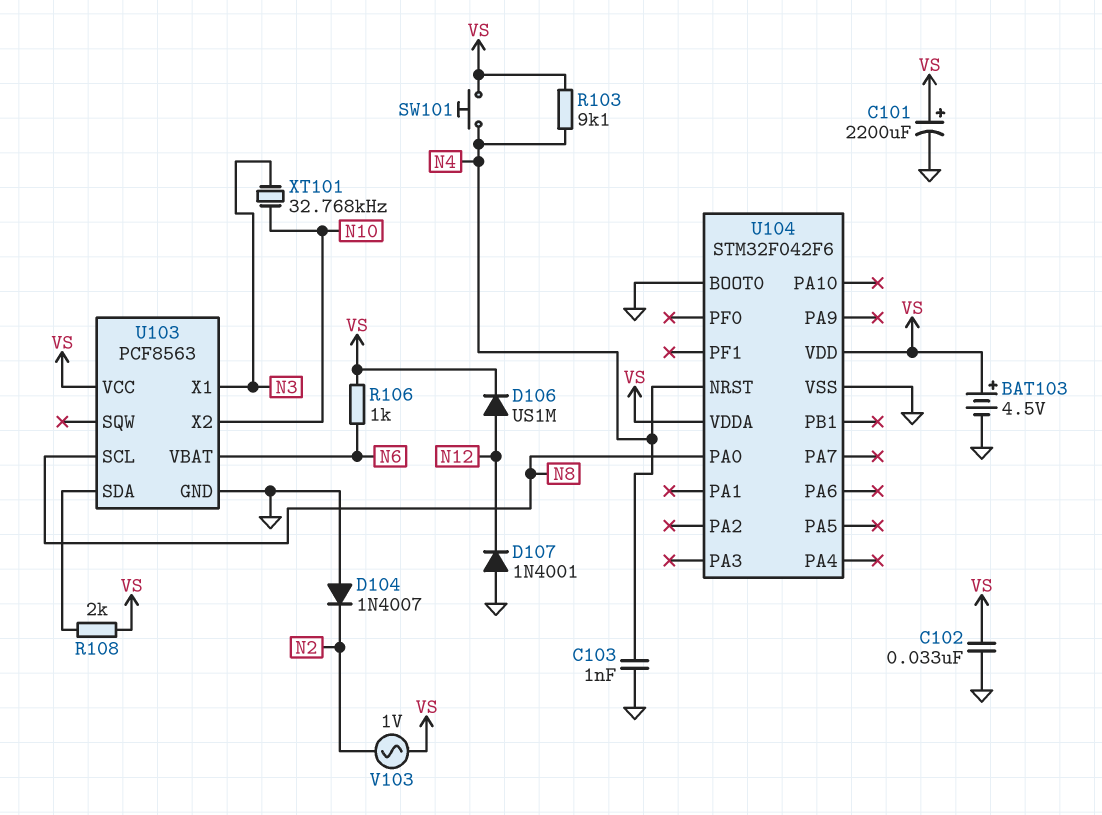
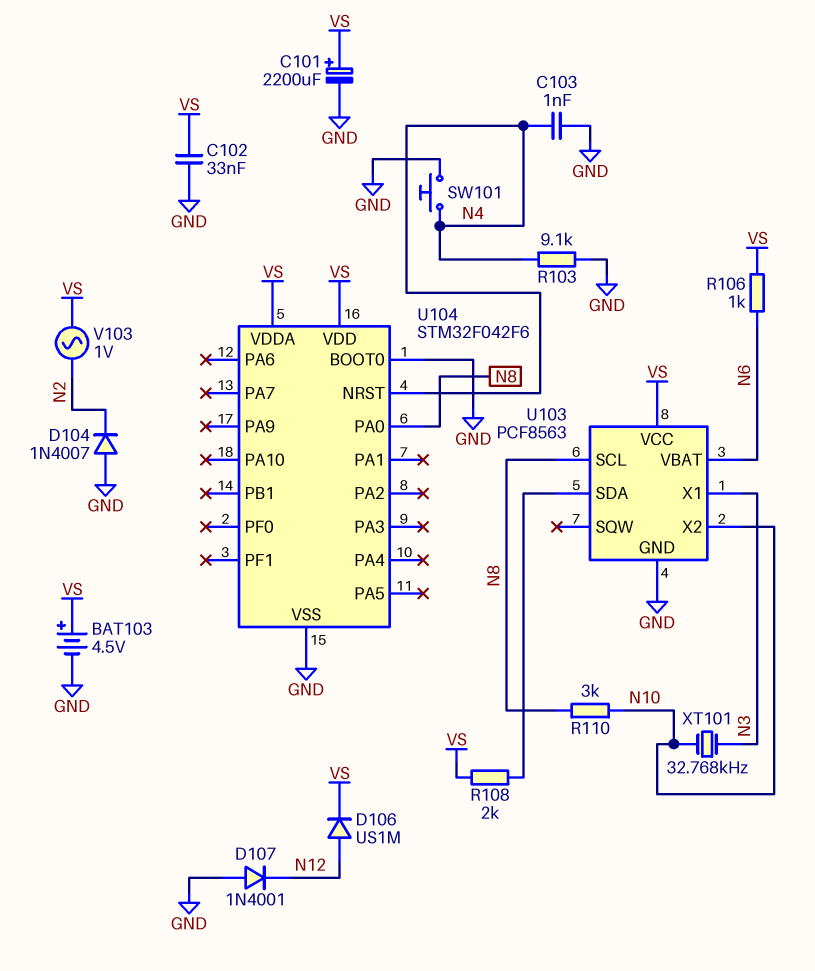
R103: 9.1k (N4, VS) -> 9.1k (GND, N4)
R110: none -> 3k (N8, N10)
SW101: button (N4, VS) -> button (GND, N4)

